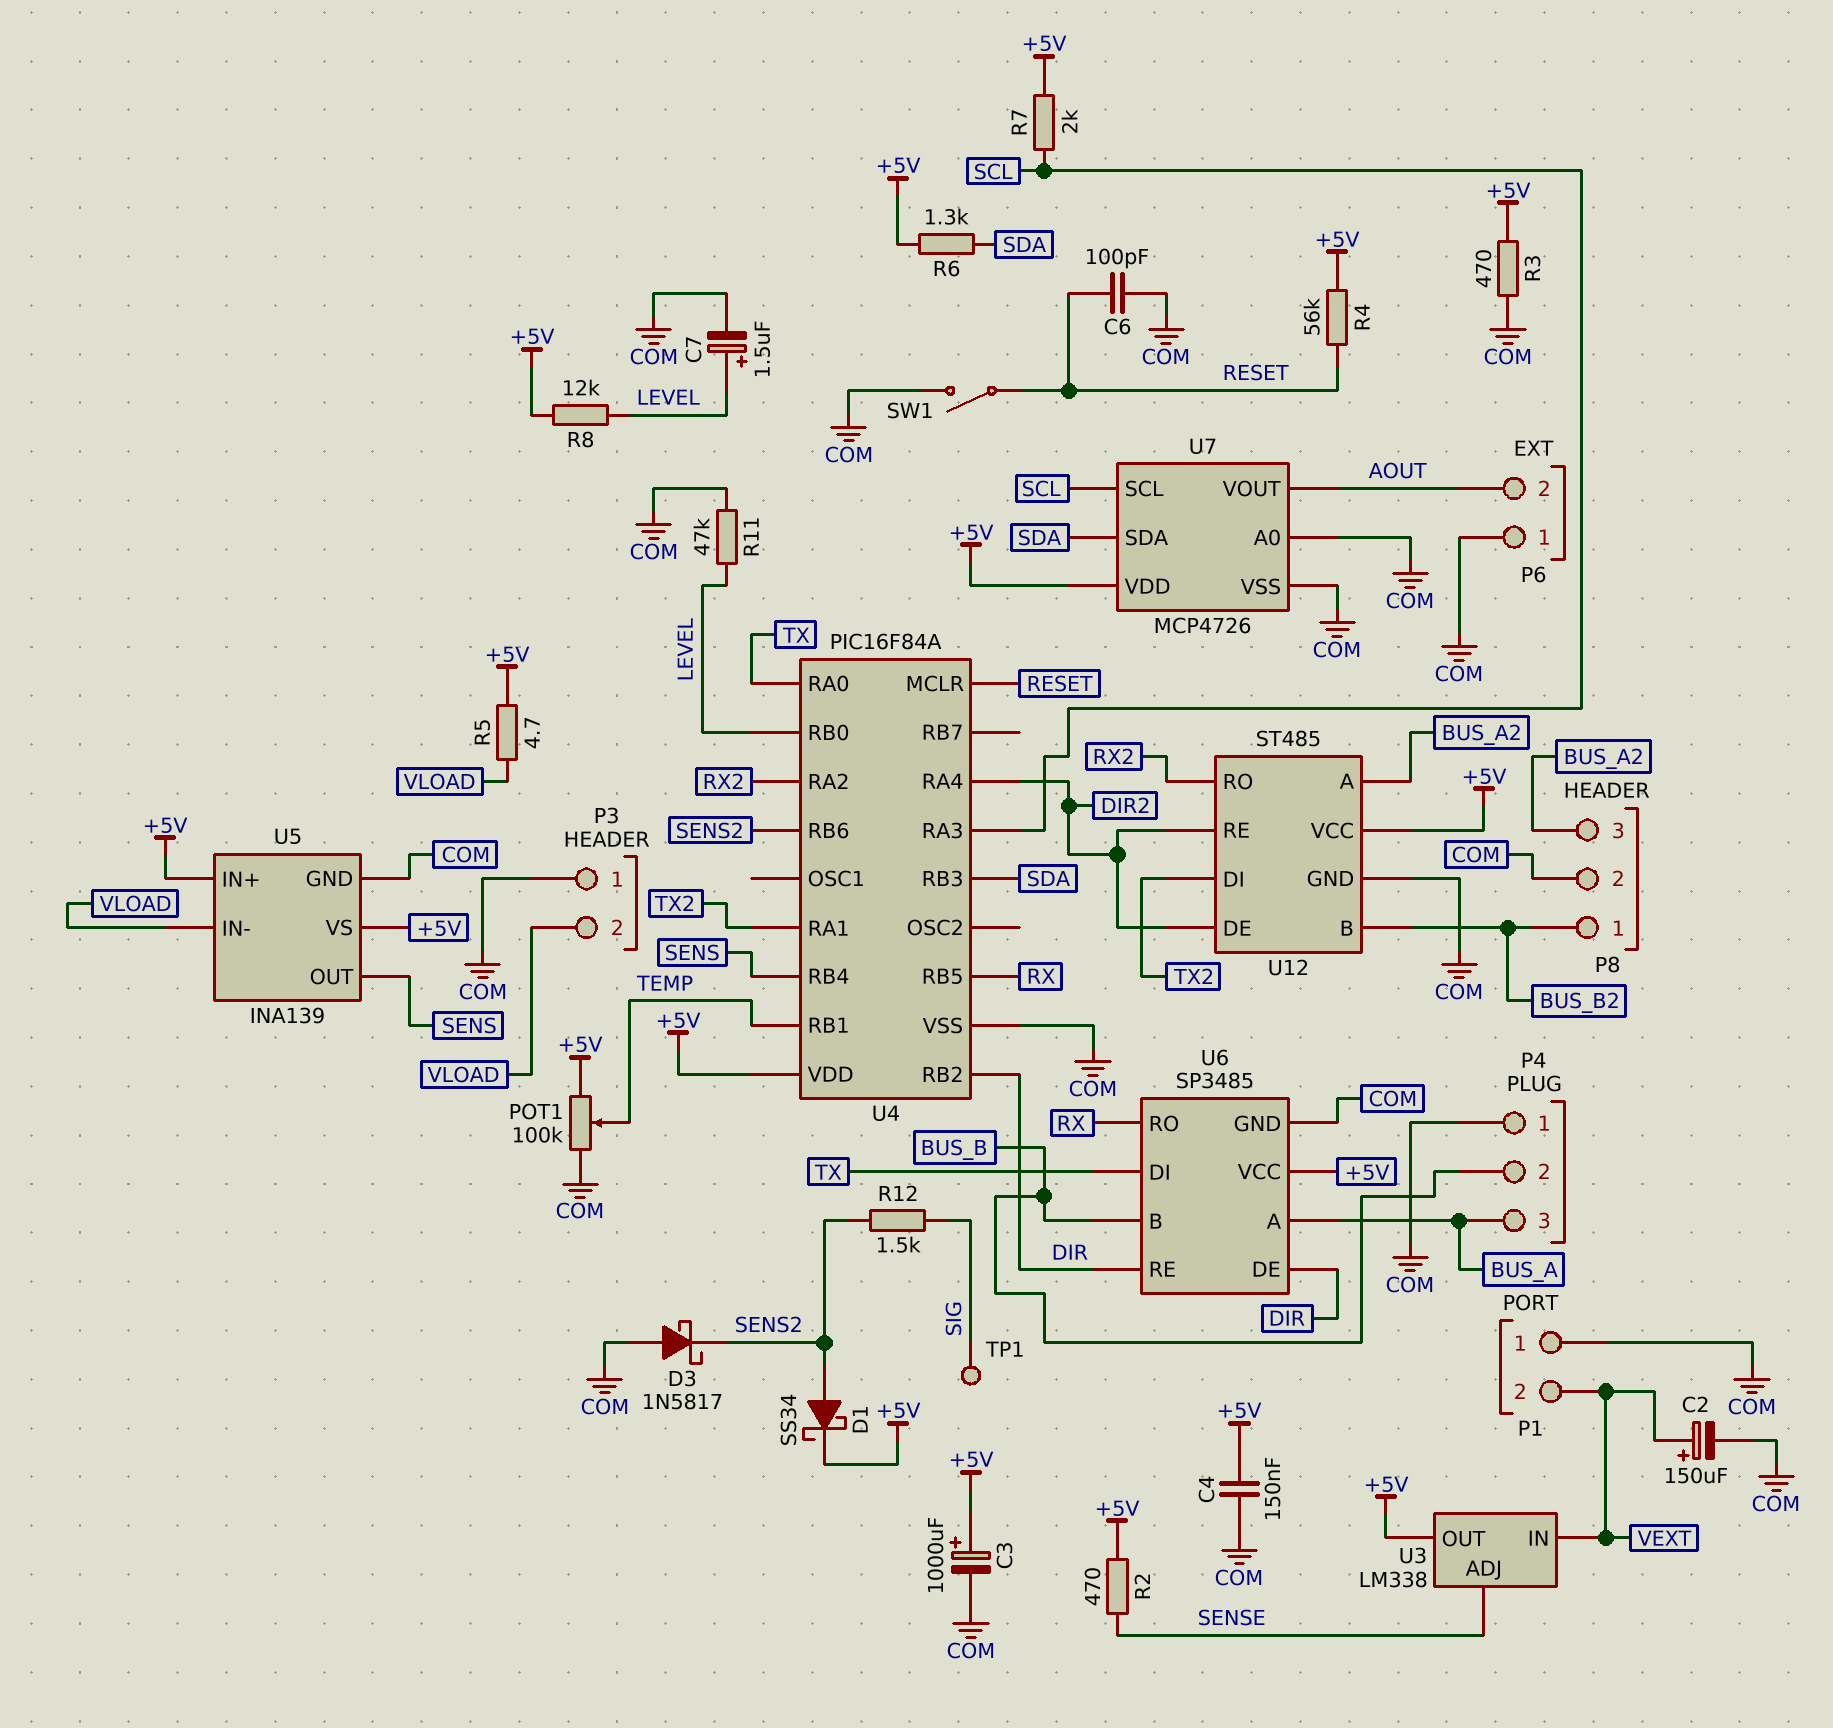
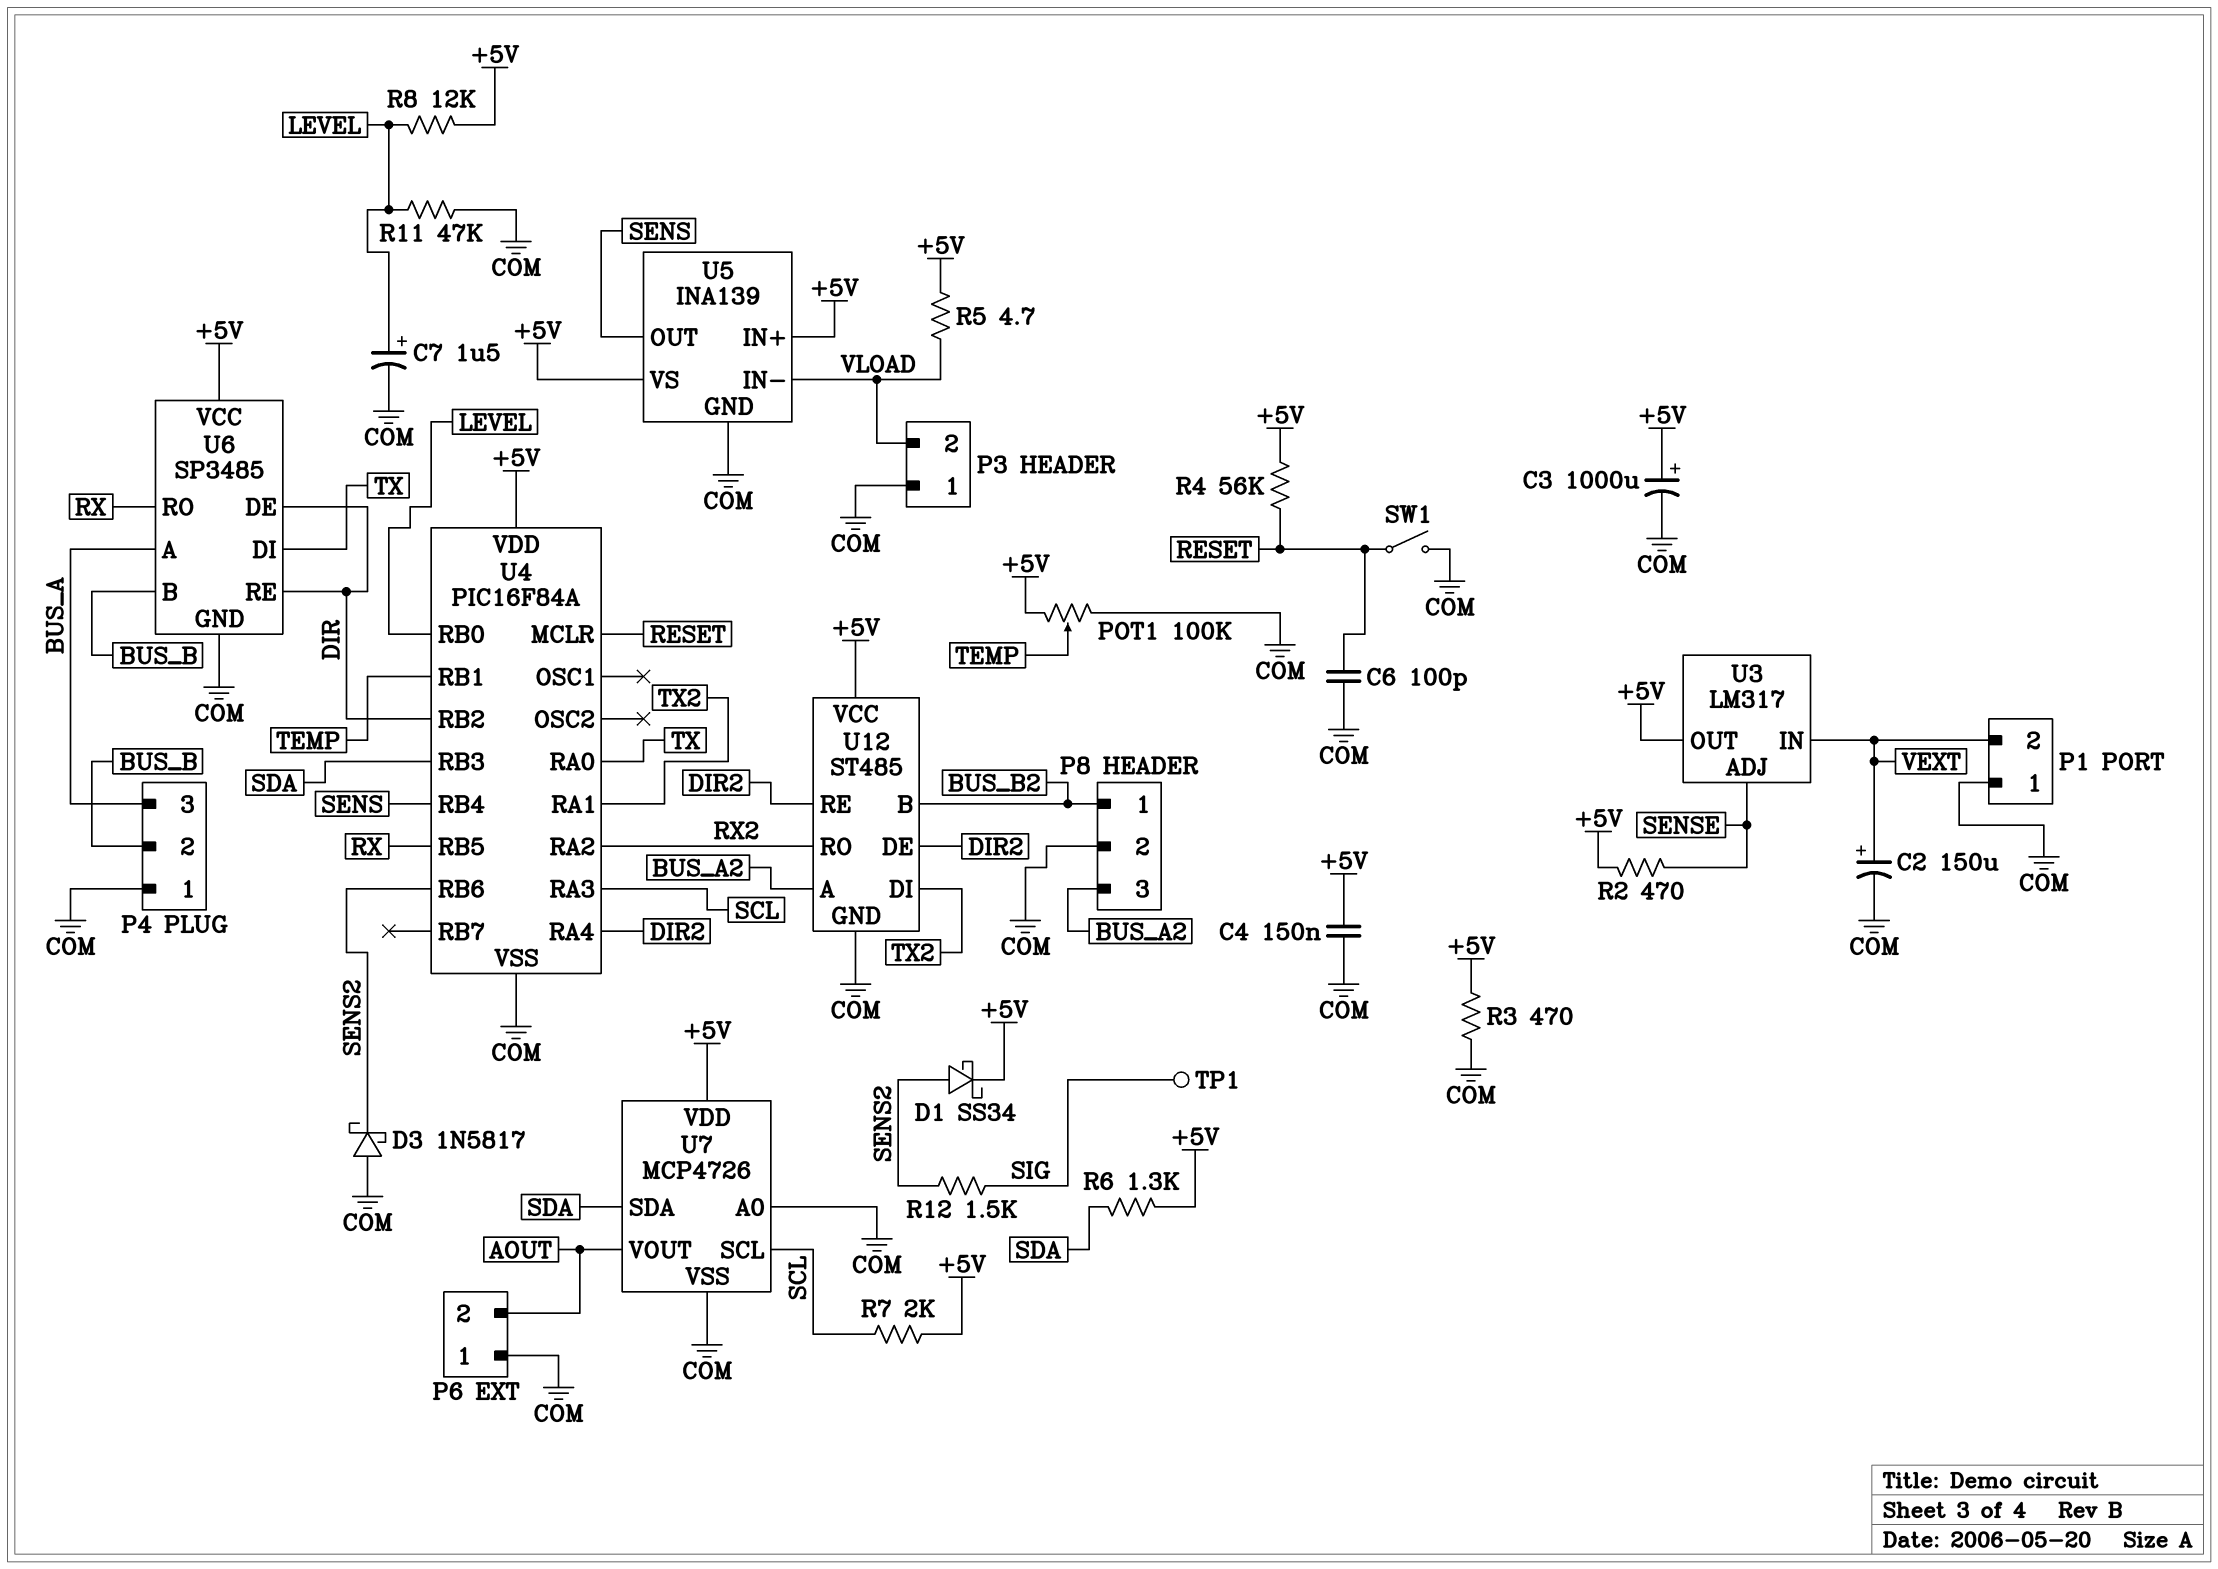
U3: LM338 -> LM317

